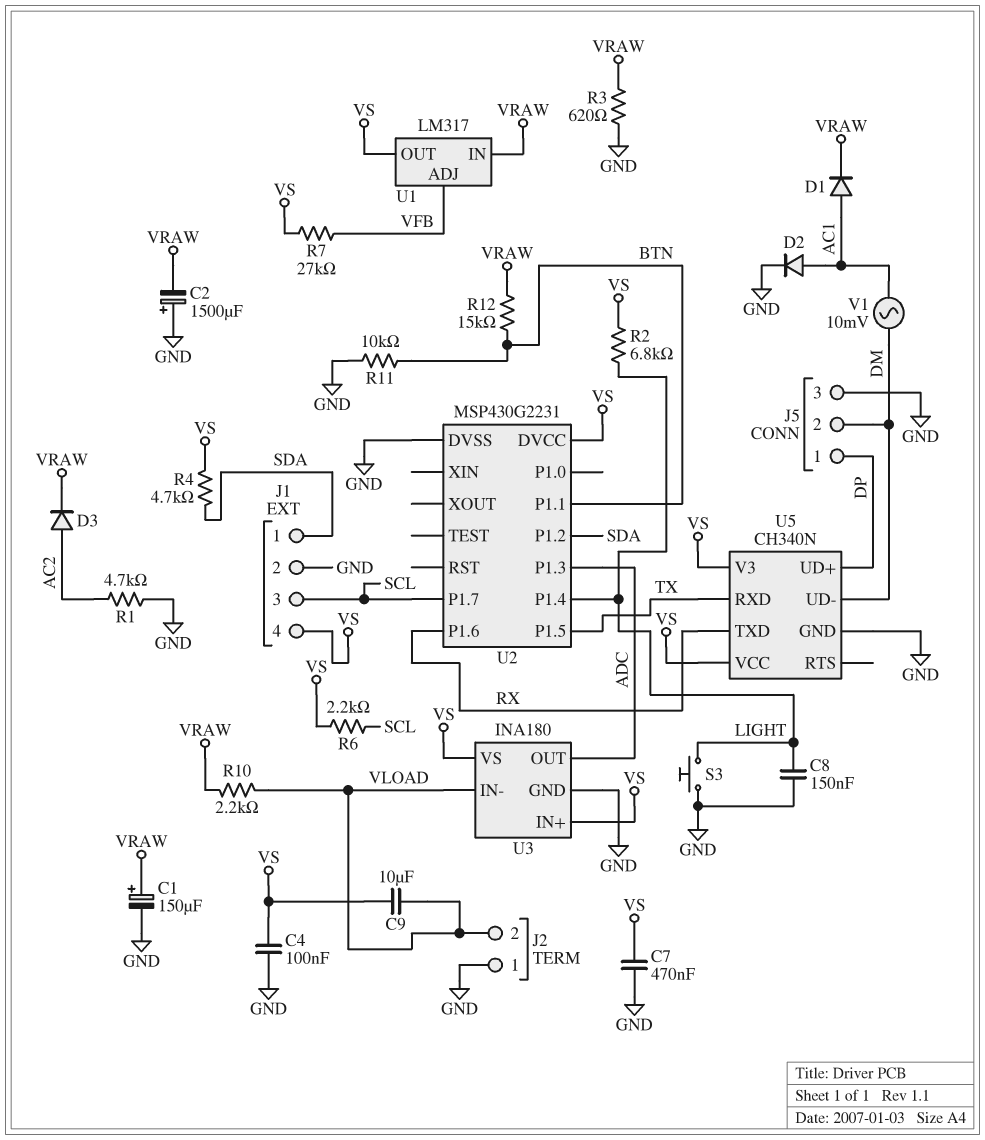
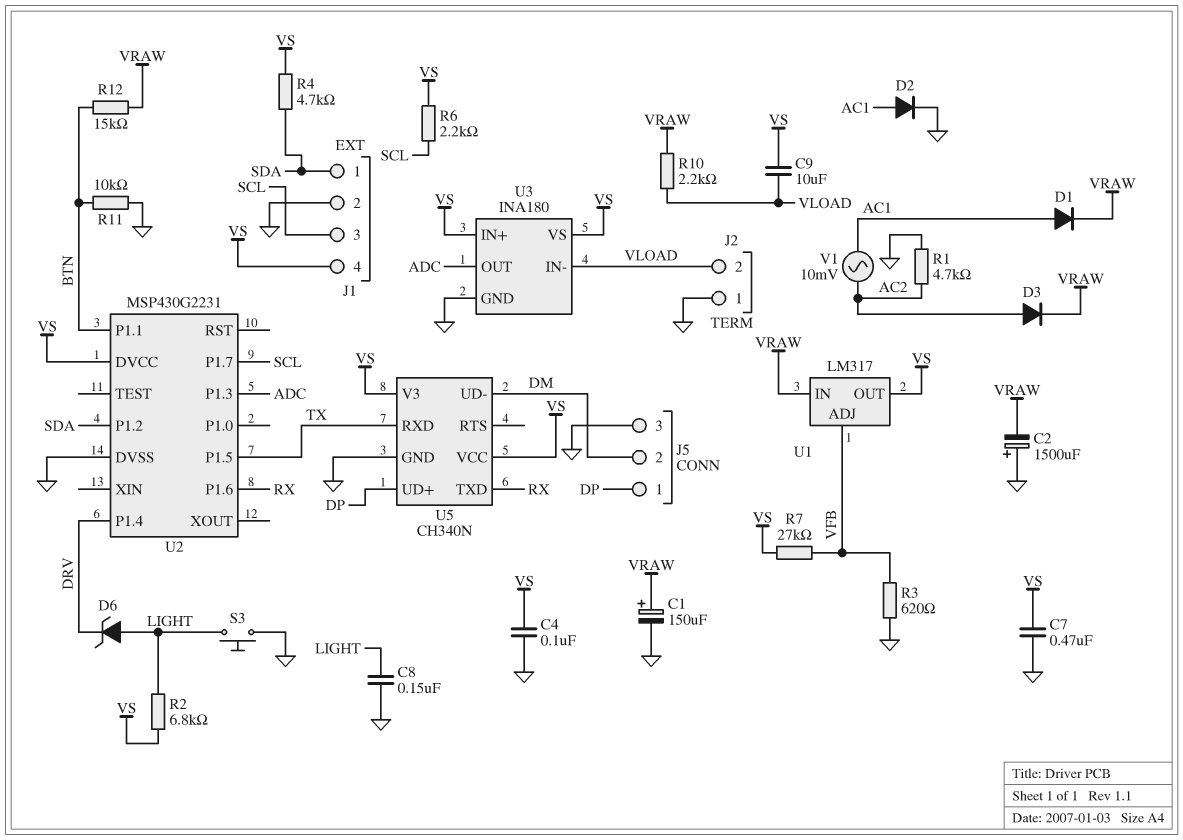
D6: none -> zener (A LIGHT, K DRV)
R3: 620 (GND, VRAW) -> 620 (GND, VFB)
U2 pin P1.4: LIGHT -> DRV
V1: AC 10mV (AC1, DM) -> AC 10mV (AC1, AC2)

